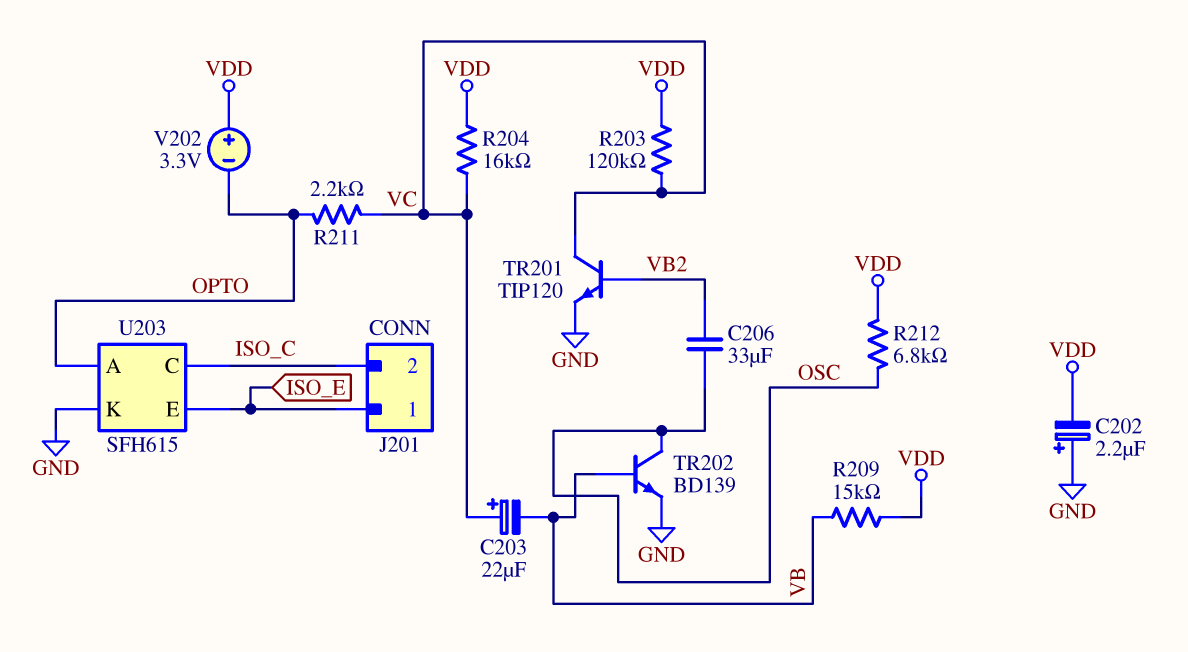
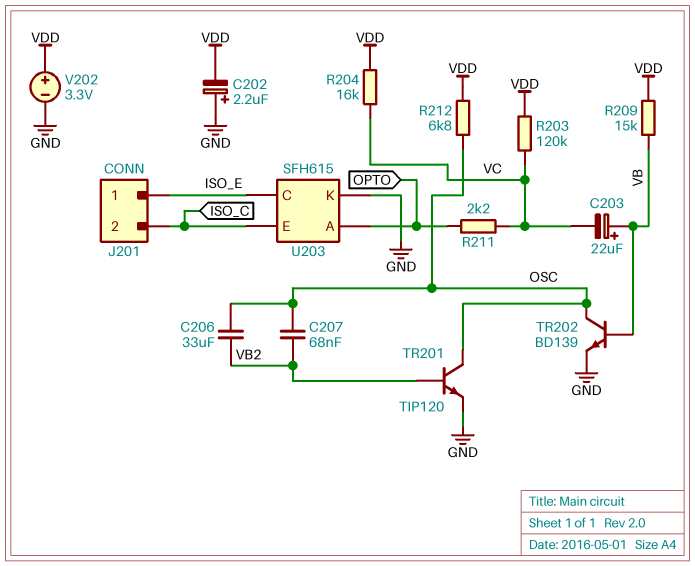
C203: 22uF (plus VC, minus VB) -> 22uF (plus VB, minus VC)
C207: none -> 68nF (OSC, VB2)
TR201: NPN TIP120 (B VB2, C VC, E GND) -> NPN TIP120 (B VB2, C OSC, E GND)
U203 pin C: ISO_C -> ISO_E
U203 pin E: ISO_E -> ISO_C
V202: 3.3V (plus VDD, minus OPTO) -> 3.3V (plus VDD, minus GND)

